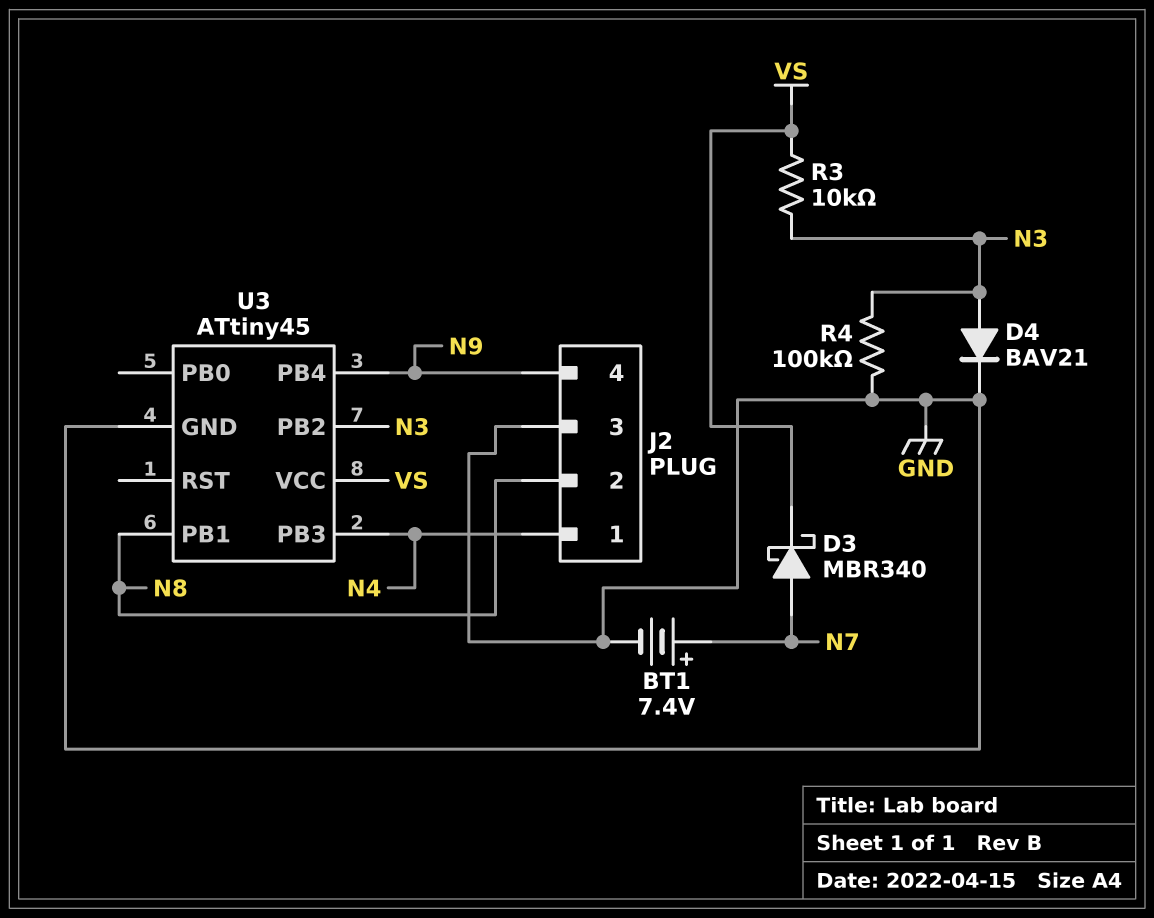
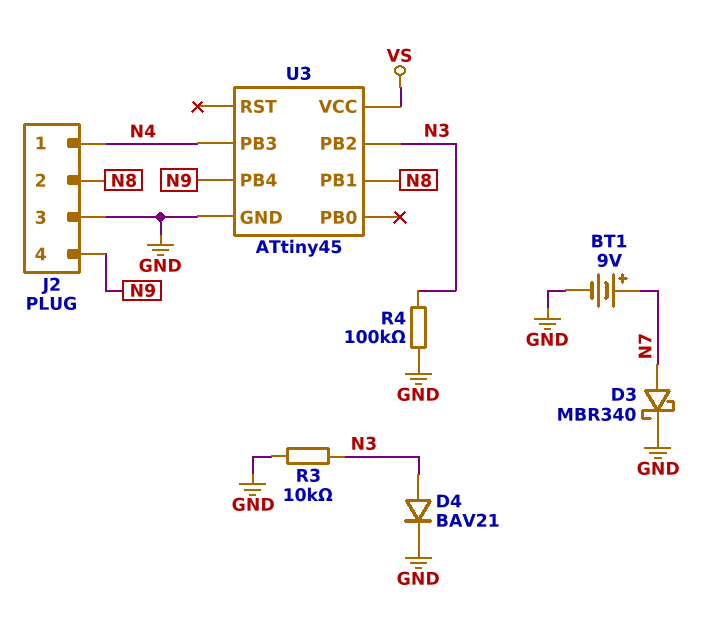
BT1: 7.4V (plus N7, minus GND) -> 9V (plus N7, minus GND)
D3: schottky MBR340 (A N7, K VS) -> schottky MBR340 (A N7, K GND)
R3: 10k (N3, VS) -> 10k (GND, N3)

